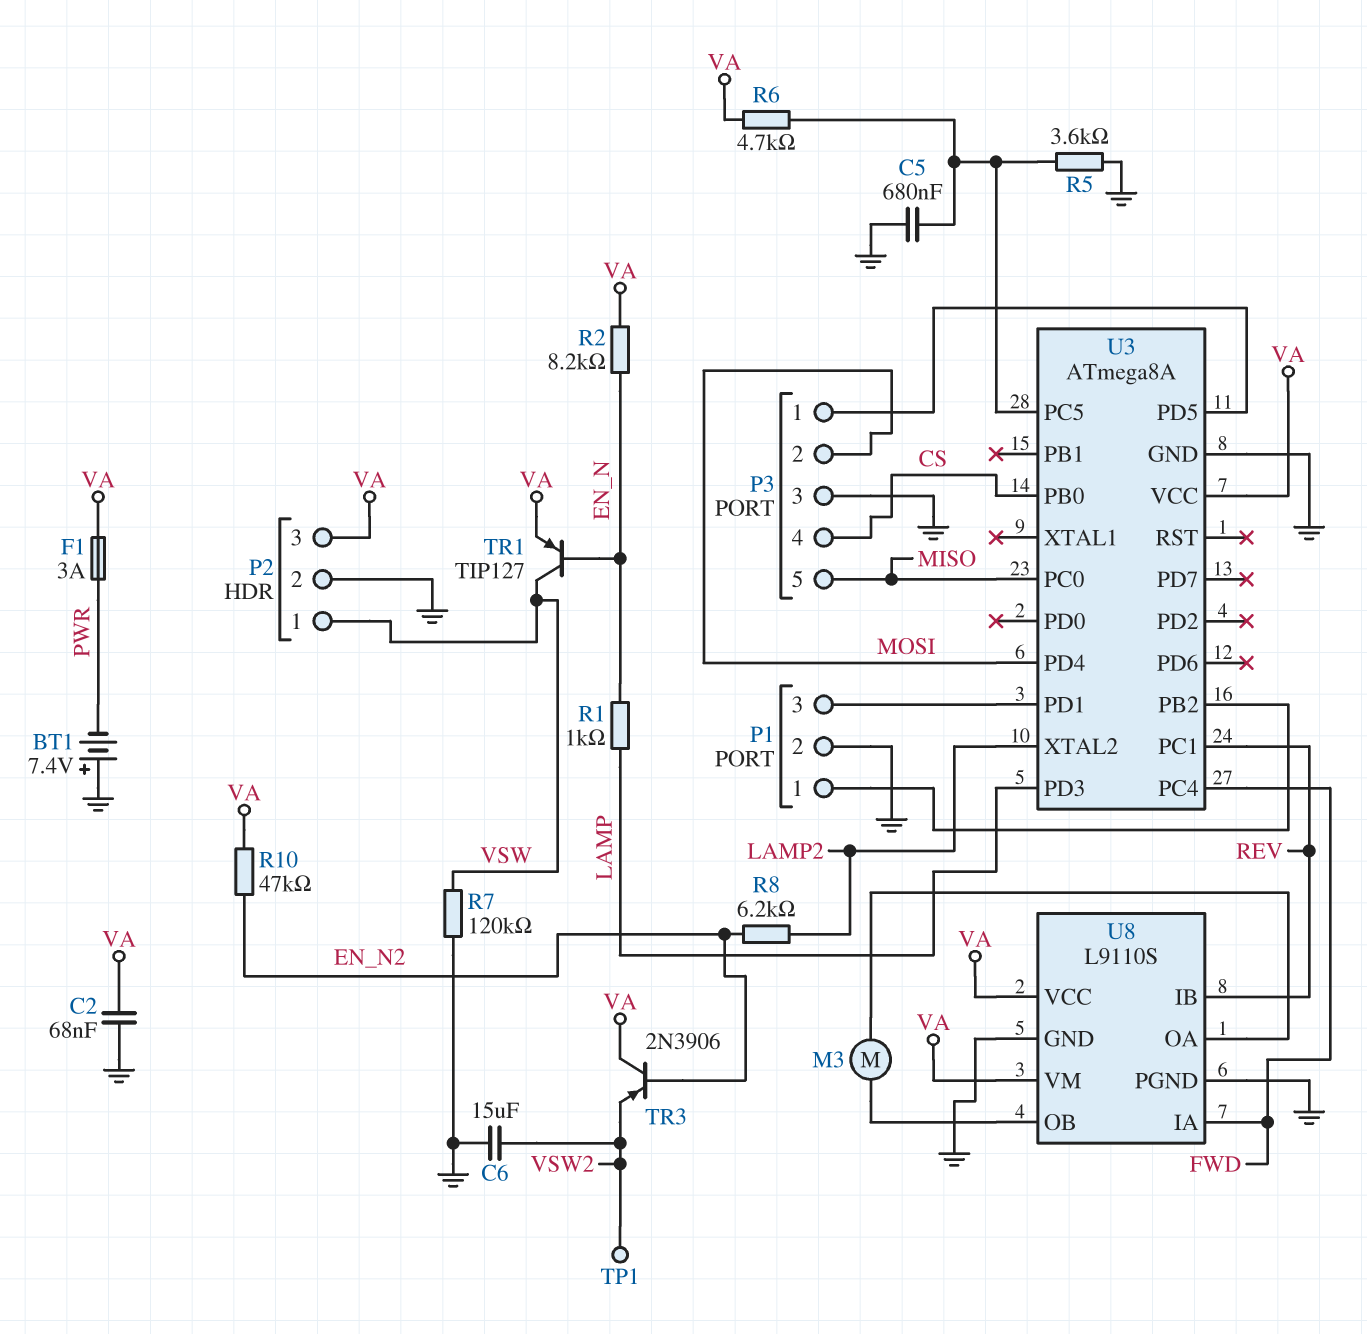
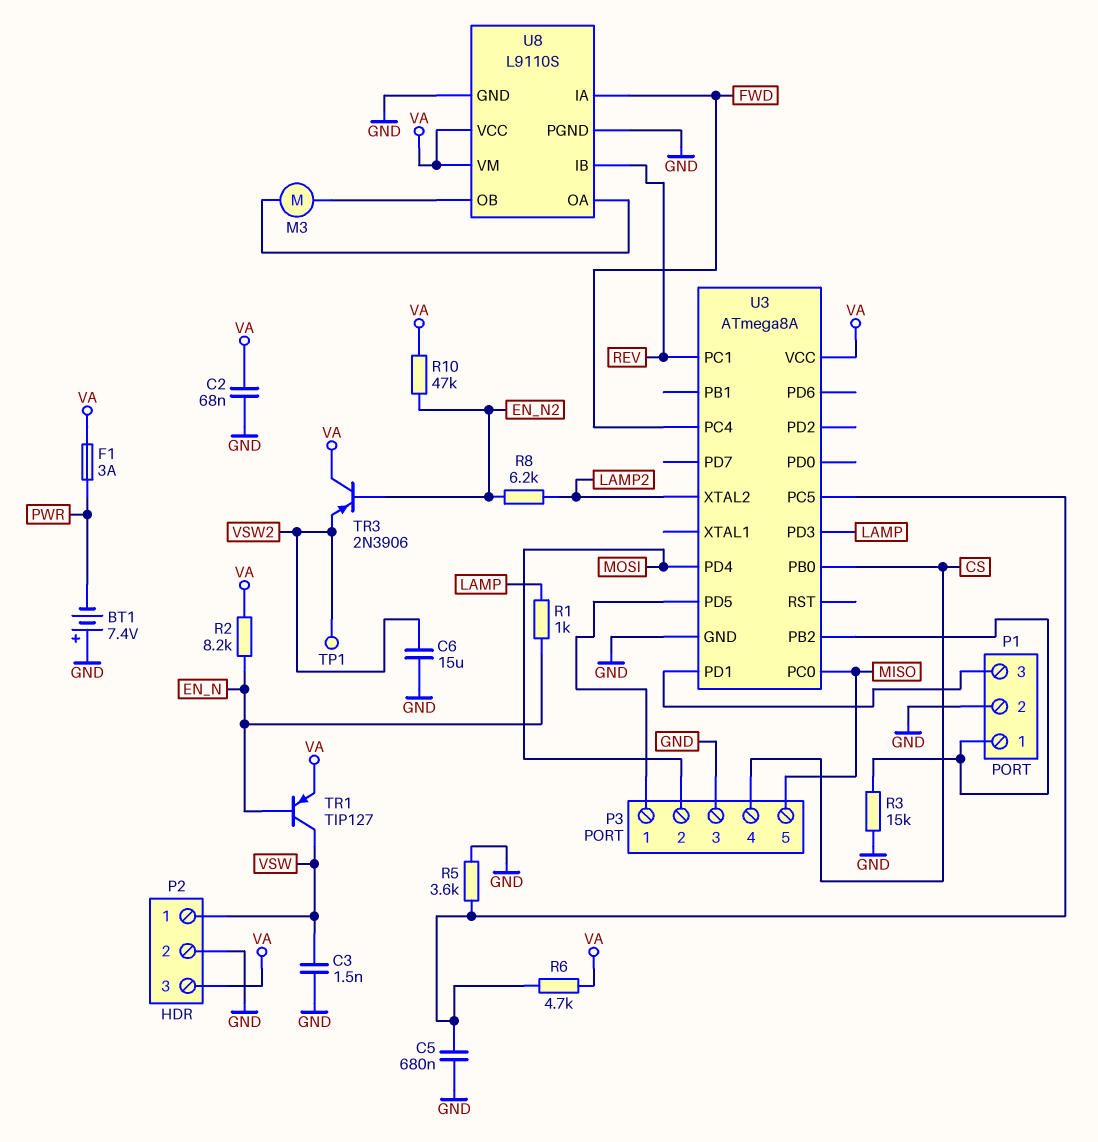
C3: none -> 1.5nF (GND, VSW)
R3: none -> 15k (GND, P1/1)
R7: 120k (GND, VSW) -> none

